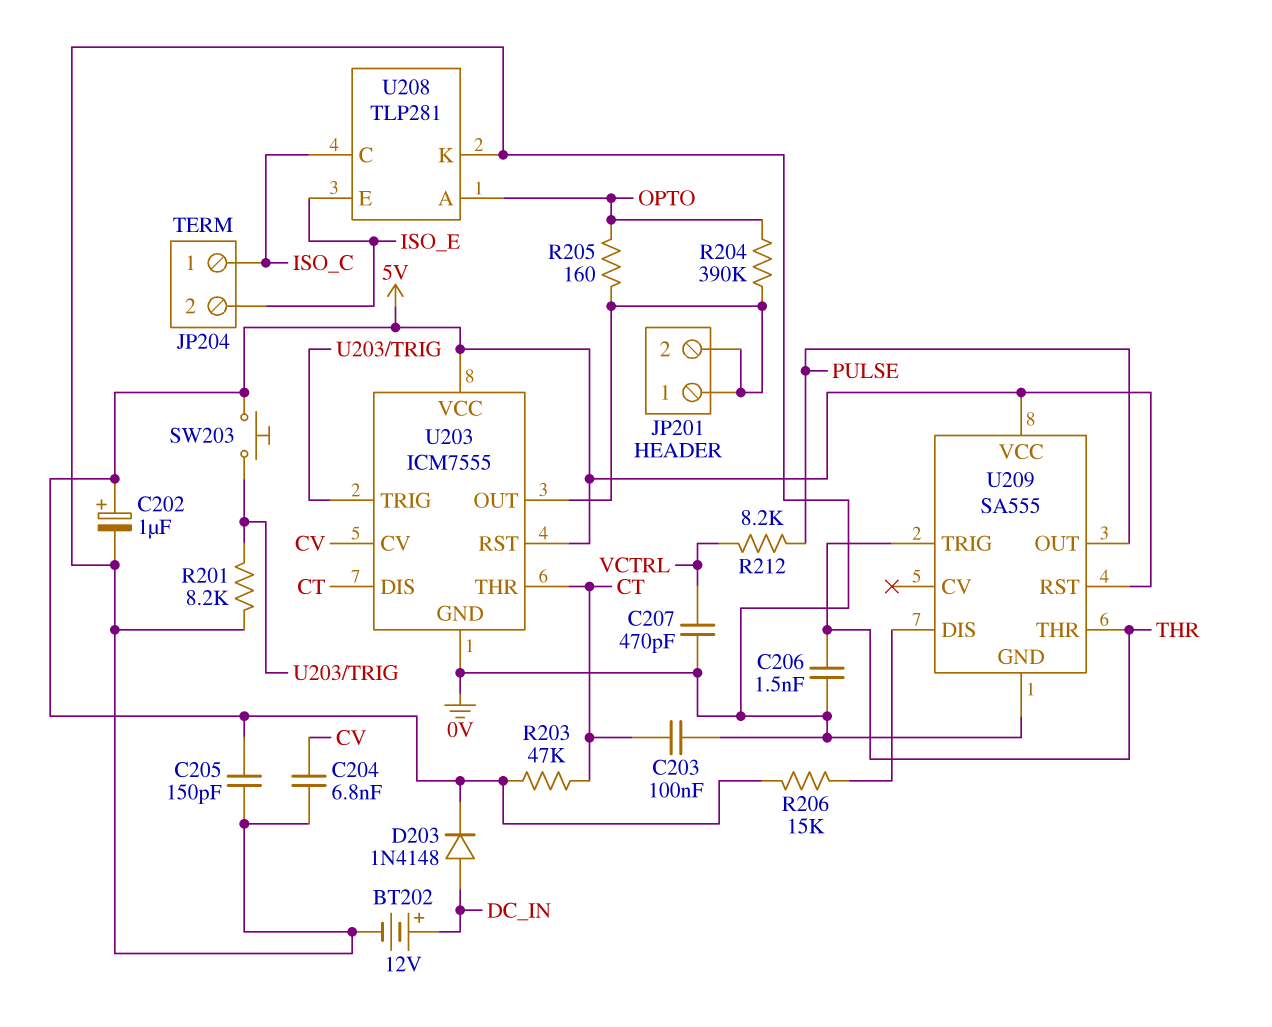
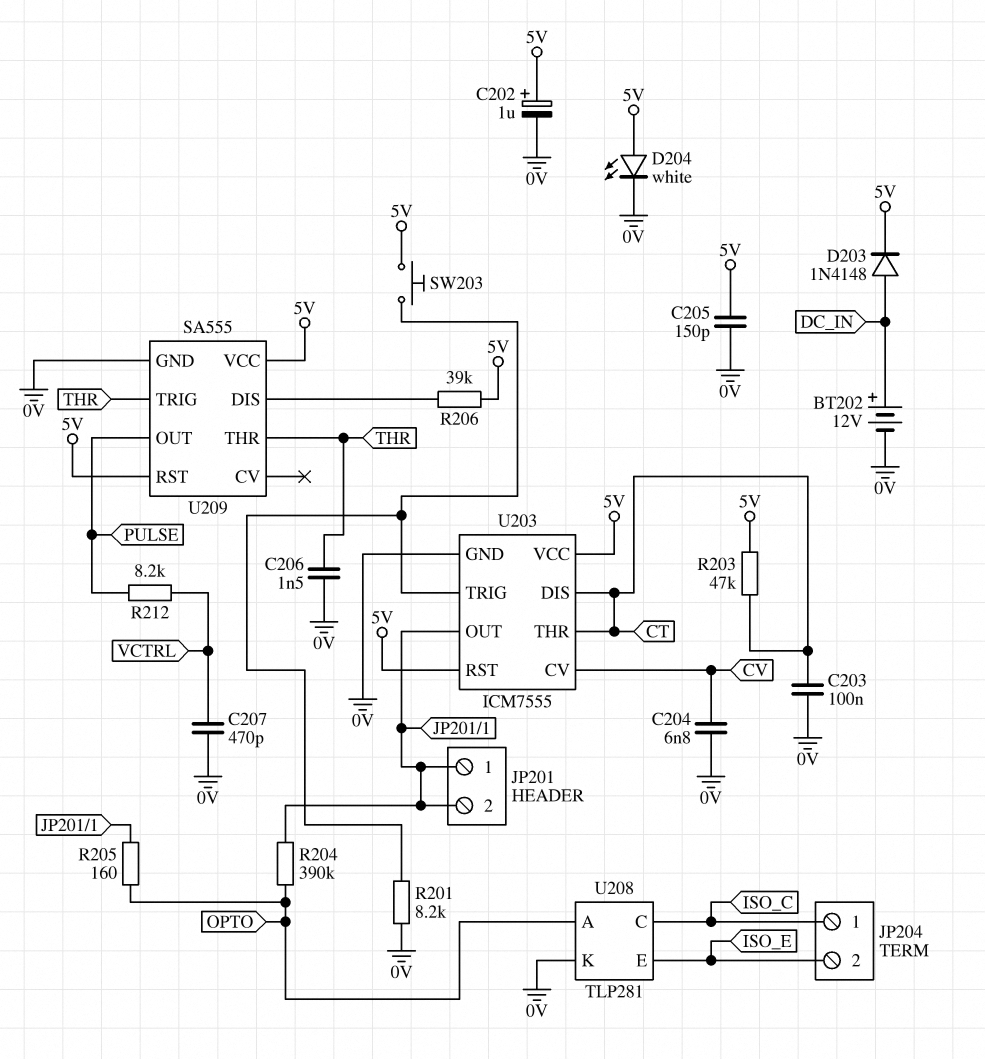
D204: none -> LED white (A 5V, K 0V)
R206: 15k (5V, U209/DIS) -> 39k (5V, U209/DIS)

